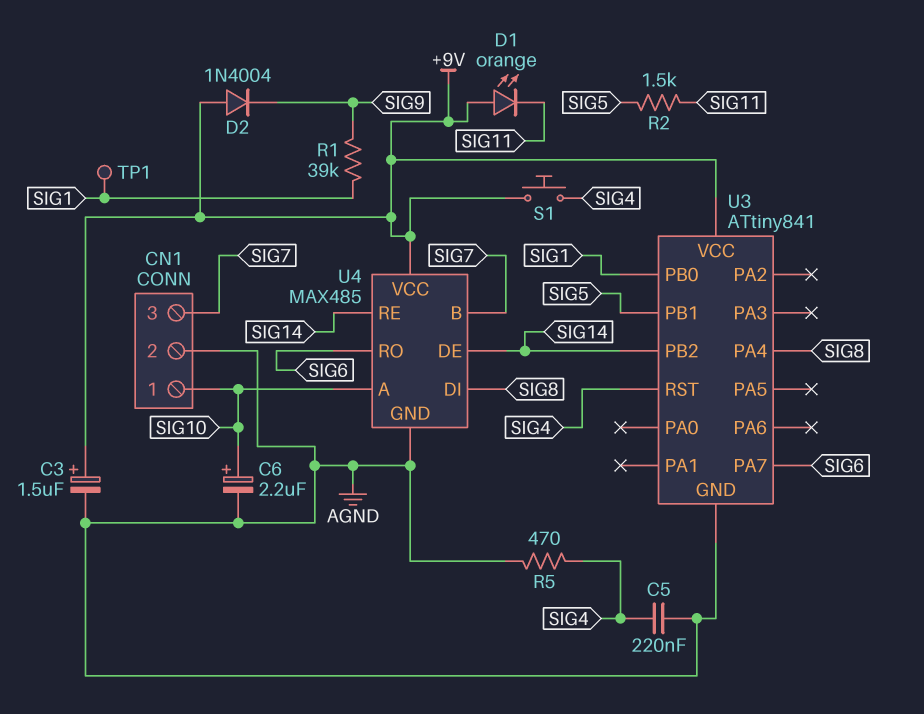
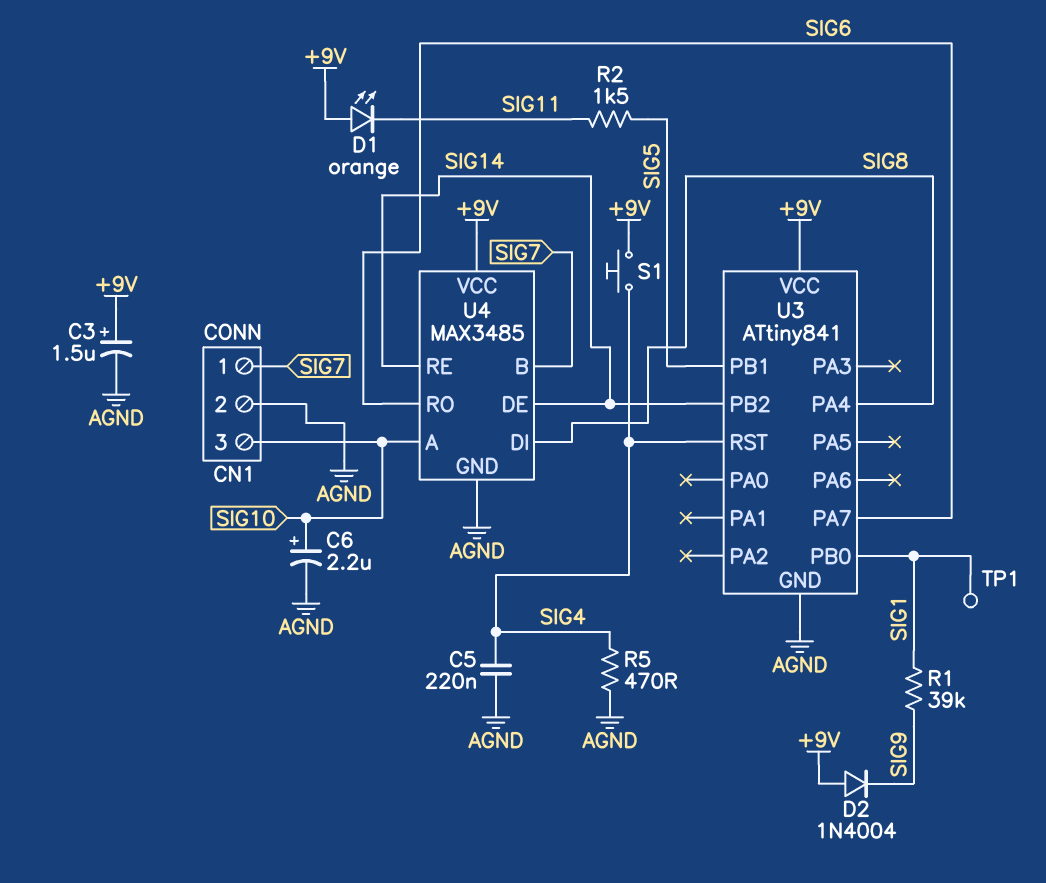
CN1 pin 1: SIG10 -> SIG7
CN1 pin 3: SIG7 -> SIG10
U4: MAX485 -> MAX3485

